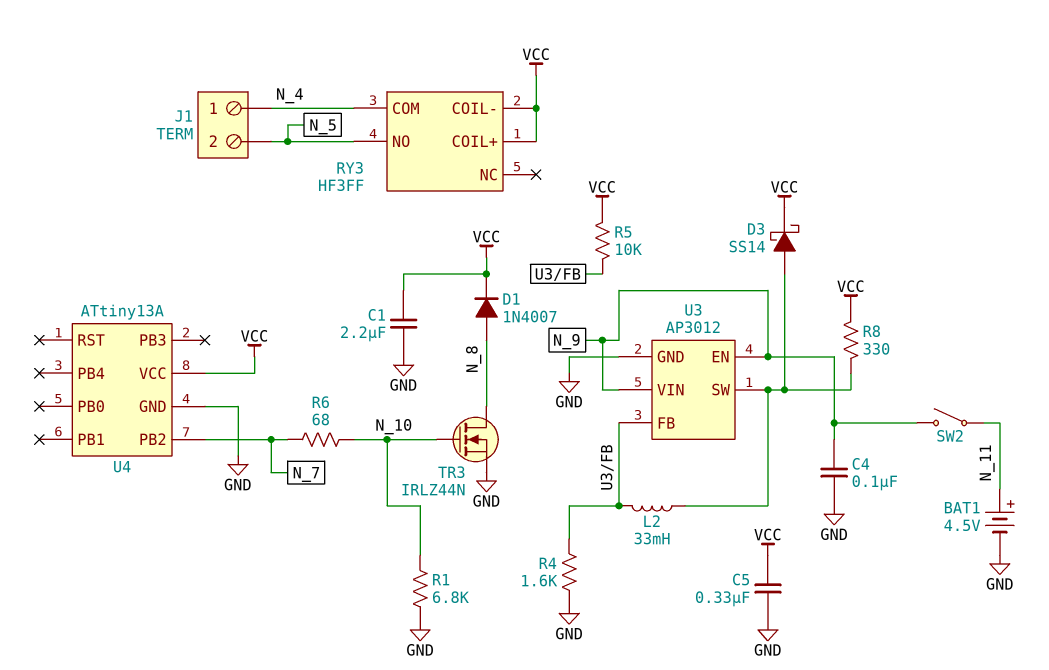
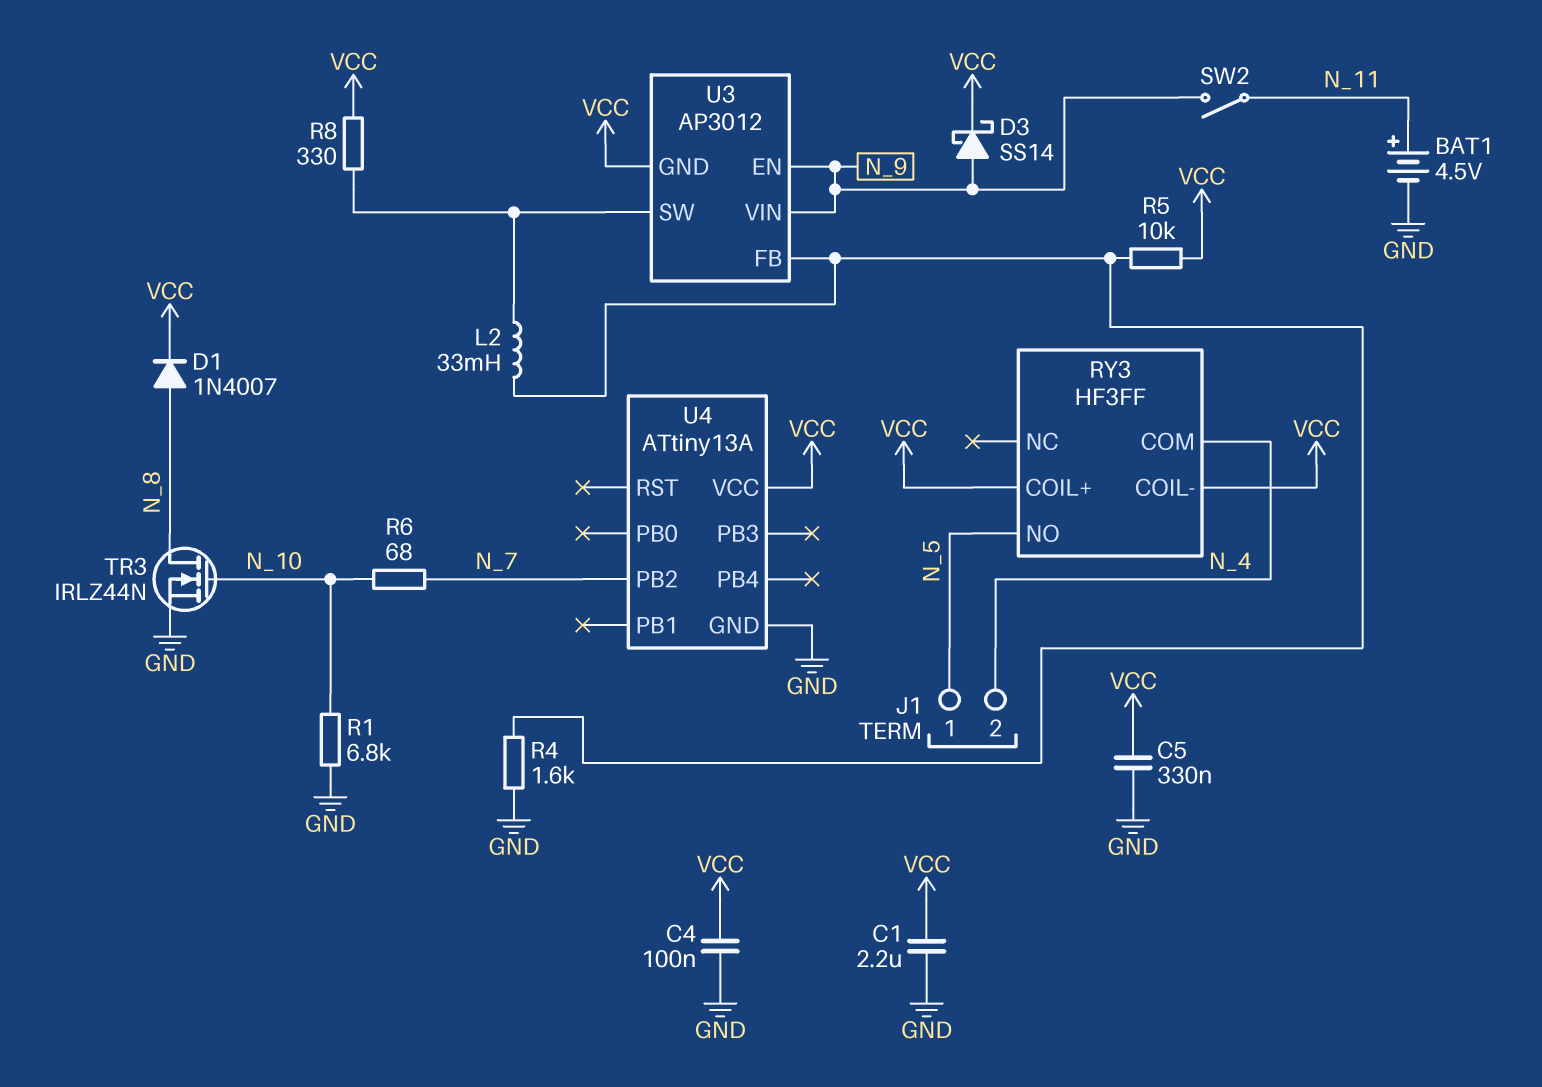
C4: 100nF (GND, N_9) -> 100nF (GND, VCC)
D3: schottky SS14 (A U3/SW, K VCC) -> schottky SS14 (A N_9, K VCC)
J1 pin 1: N_4 -> N_5
J1 pin 2: N_5 -> N_4
U3 pin GND: GND -> VCC

